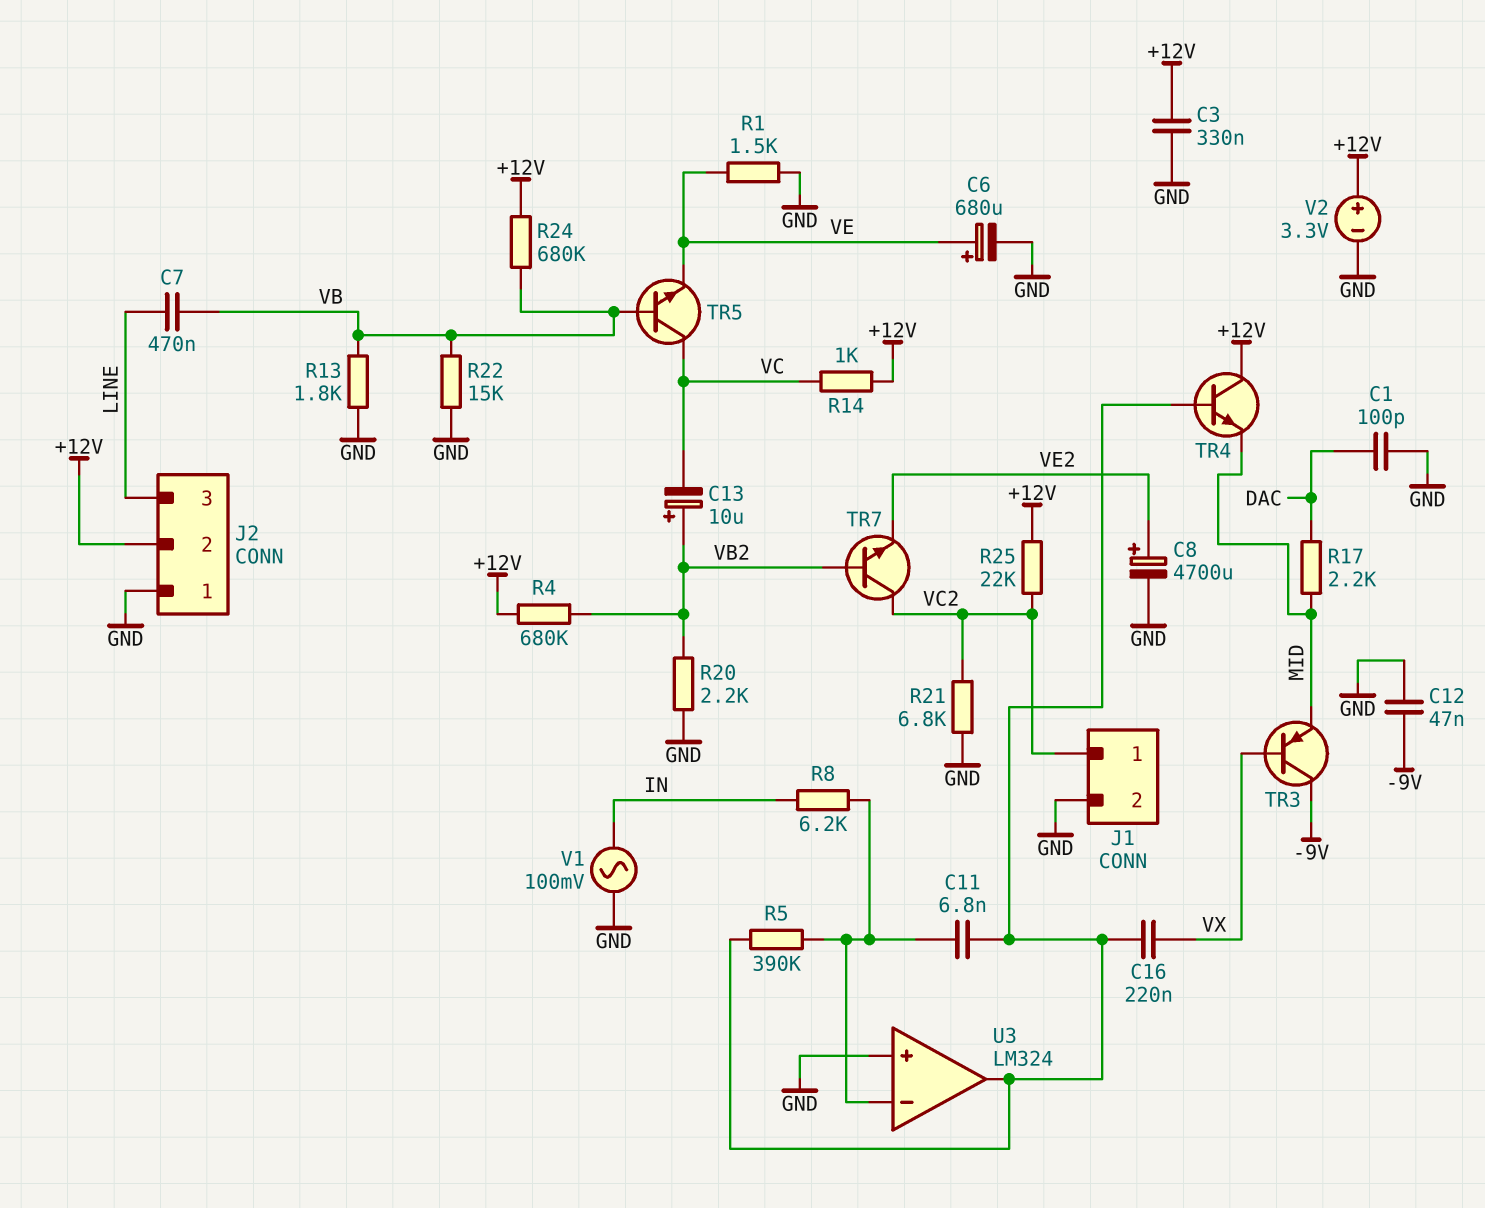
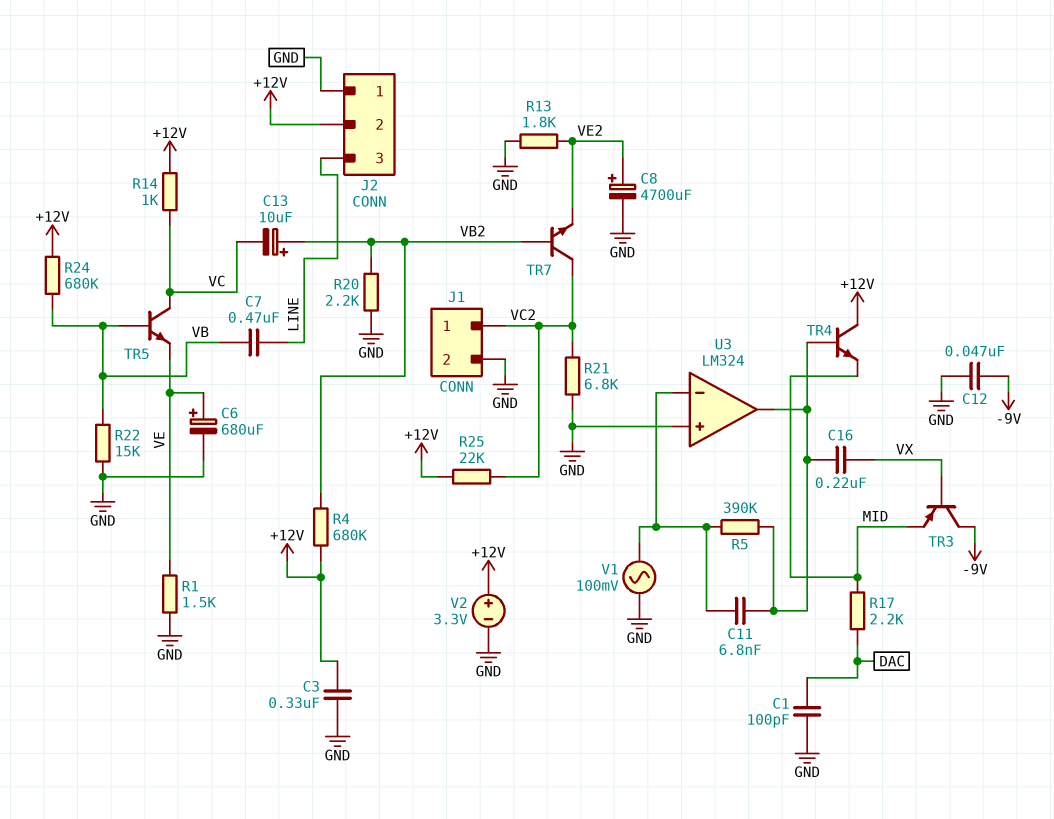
R8: 6.2k (IN, U3/in-) -> none
R13: 1.8k (GND, VB) -> 1.8k (GND, VE2)
V1: AC 100mV (GND, IN) -> AC 100mV (GND, U3/in-)

